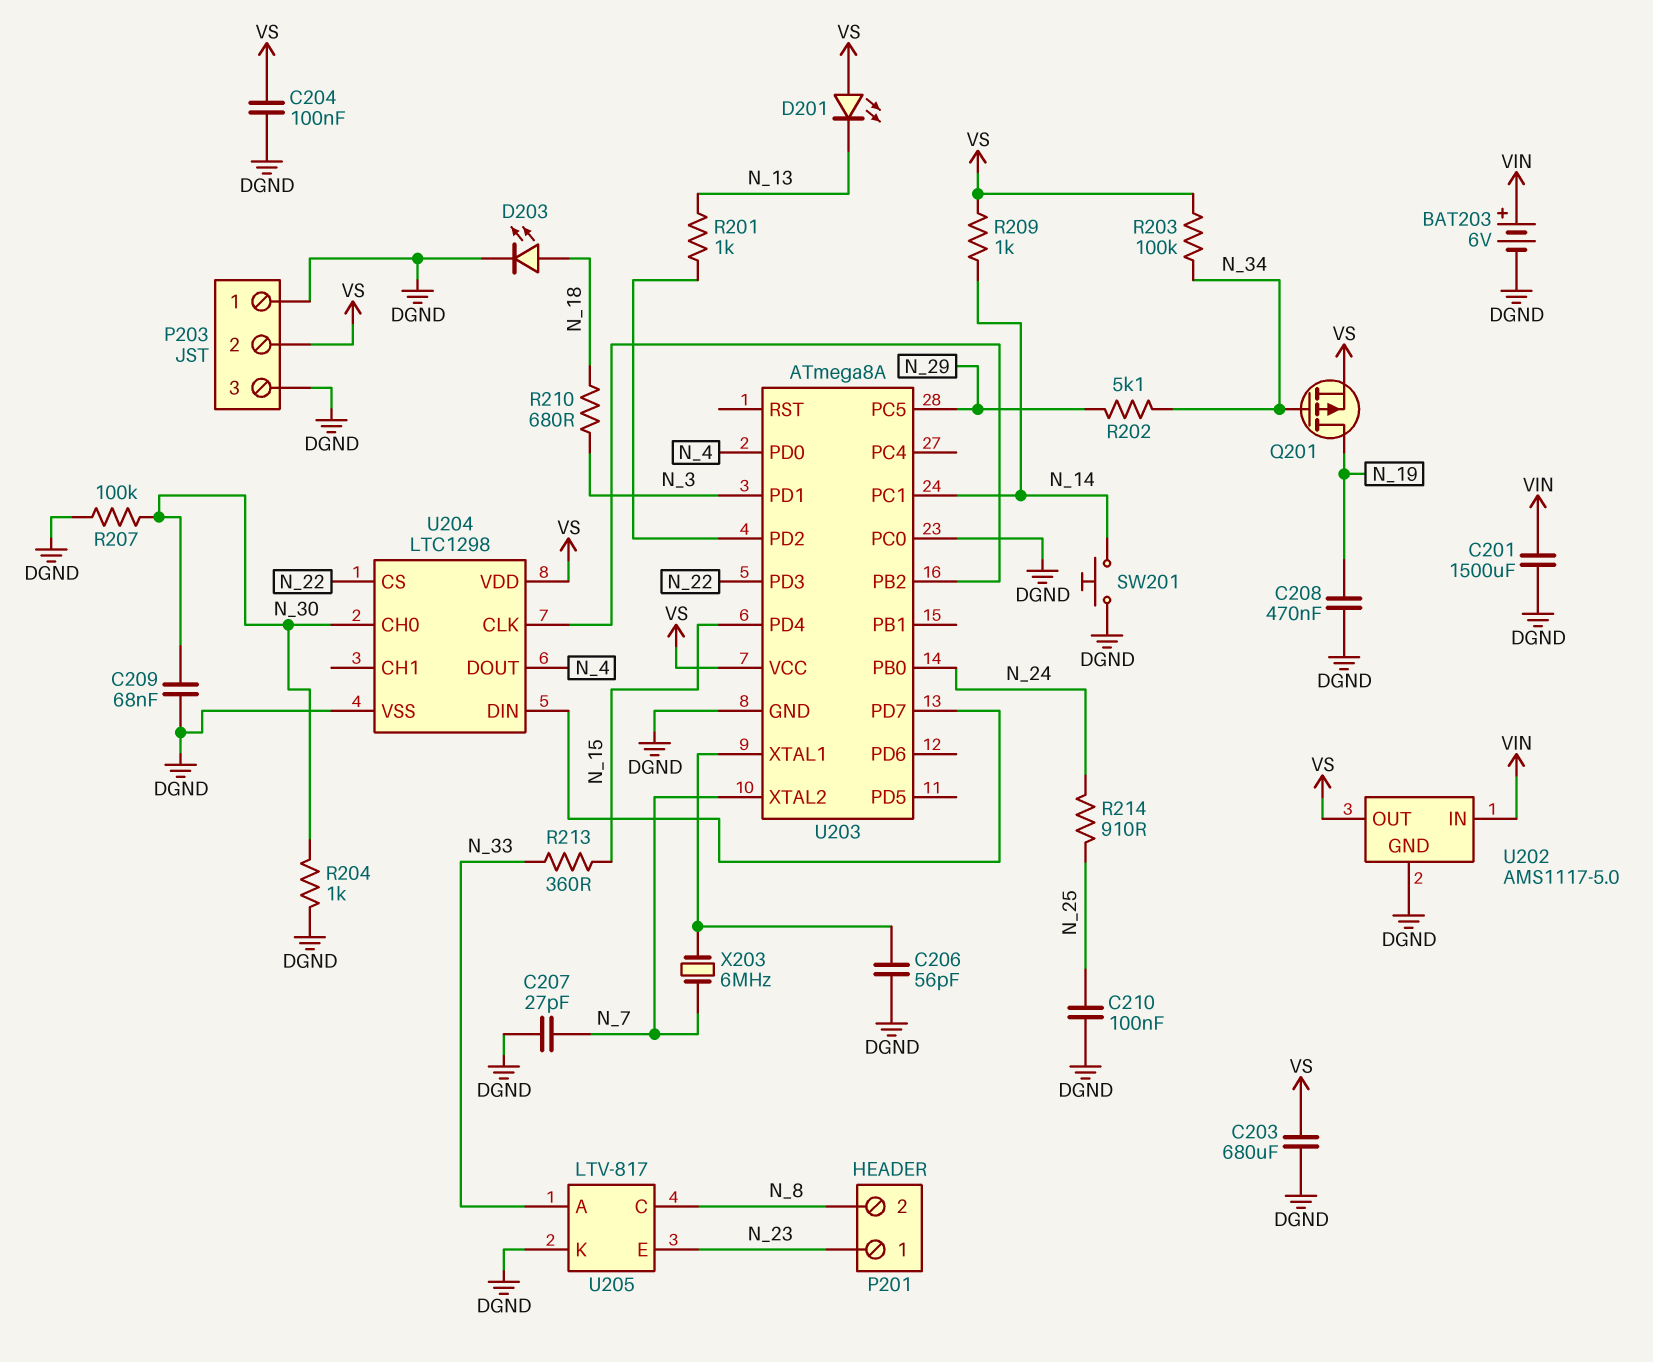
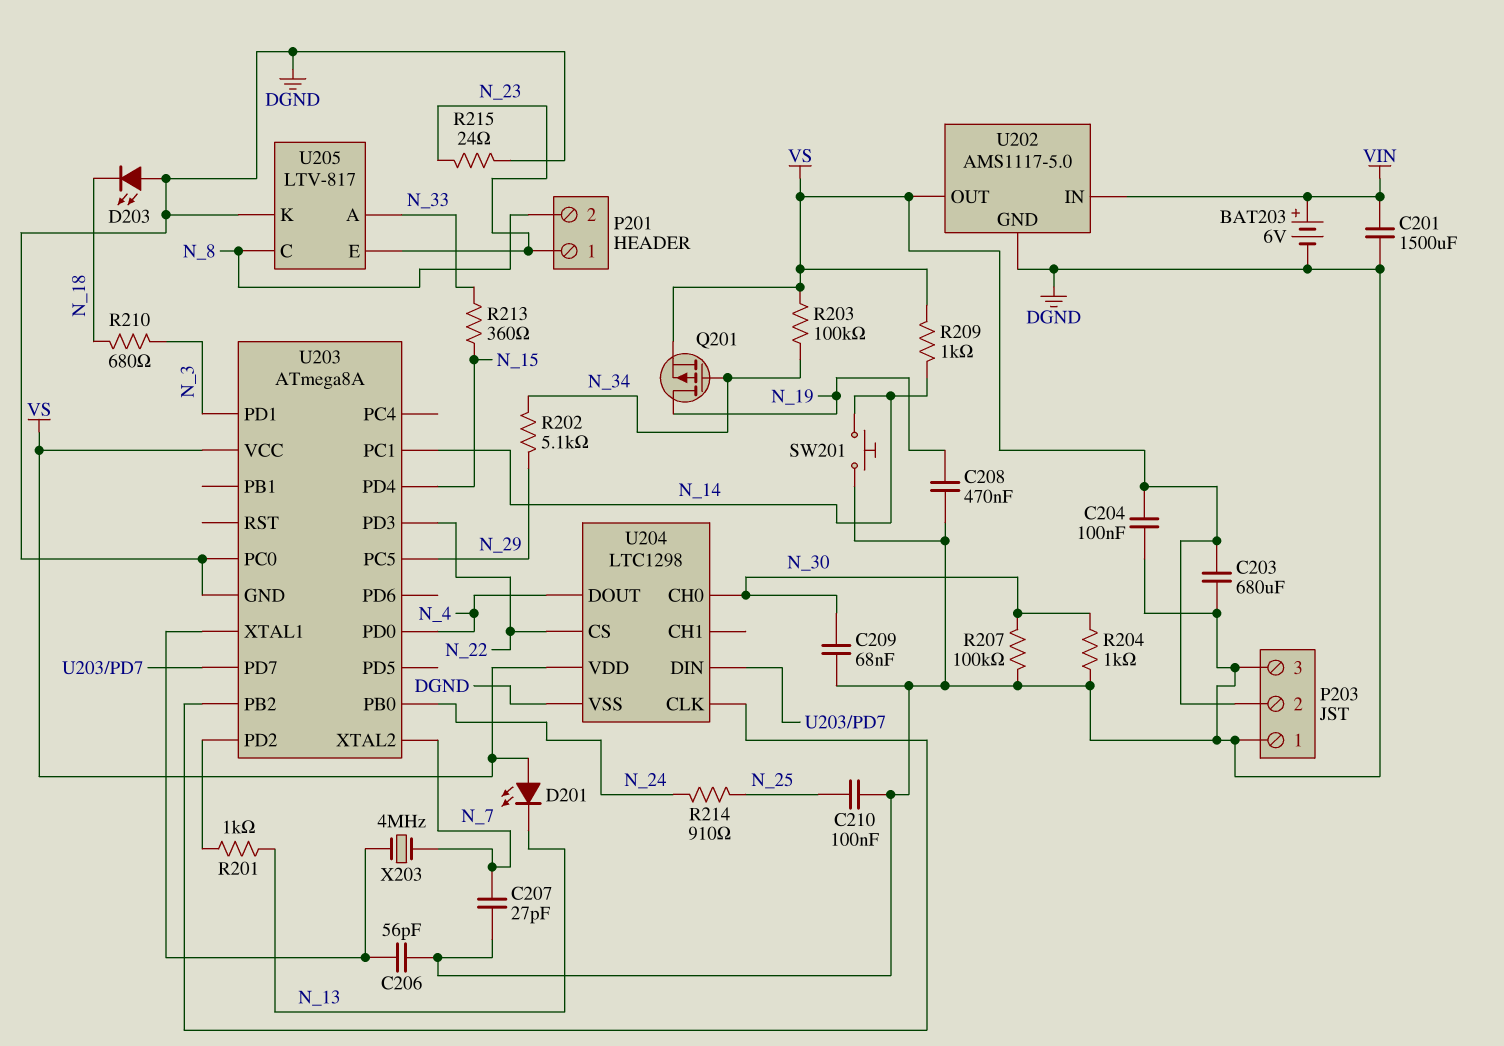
D203: LED (A N_18, K DGND) -> LED (A DGND, K N_18)
R215: none -> 24 (DGND, N_23)
X203: 6MHz (N_7, U203/XTAL1) -> 4MHz (N_7, U203/XTAL1)

